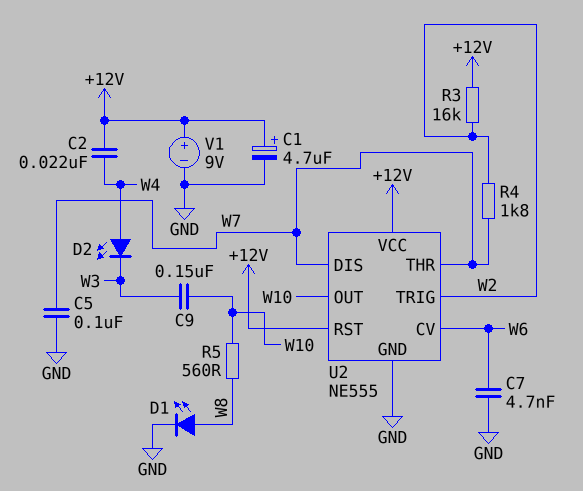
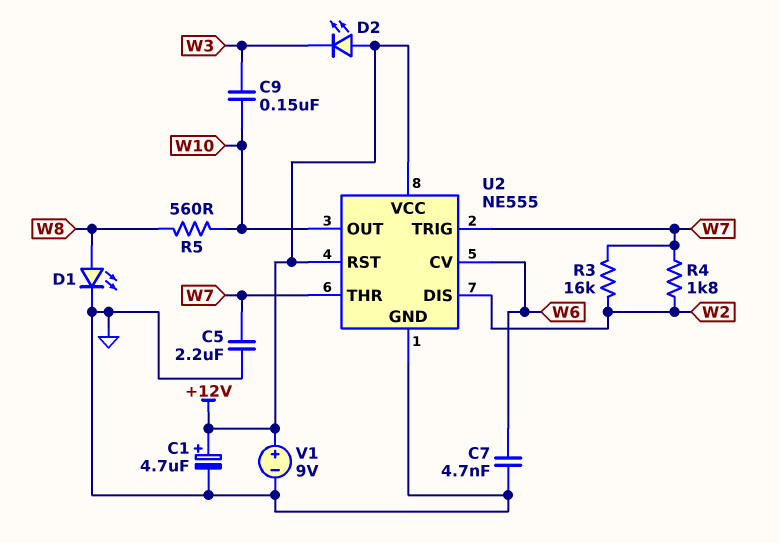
C2: 22nF (+12V, W4) -> none
C5: 100nF (GND, W7) -> 2.2uF (GND, W7)
D2: LED (A W4, K W3) -> LED (A +12V, K W3)
R3: 16k (+12V, W2) -> 16k (W2, W7)
U2 pin DIS: W7 -> W2
U2 pin TRIG: W2 -> W7

